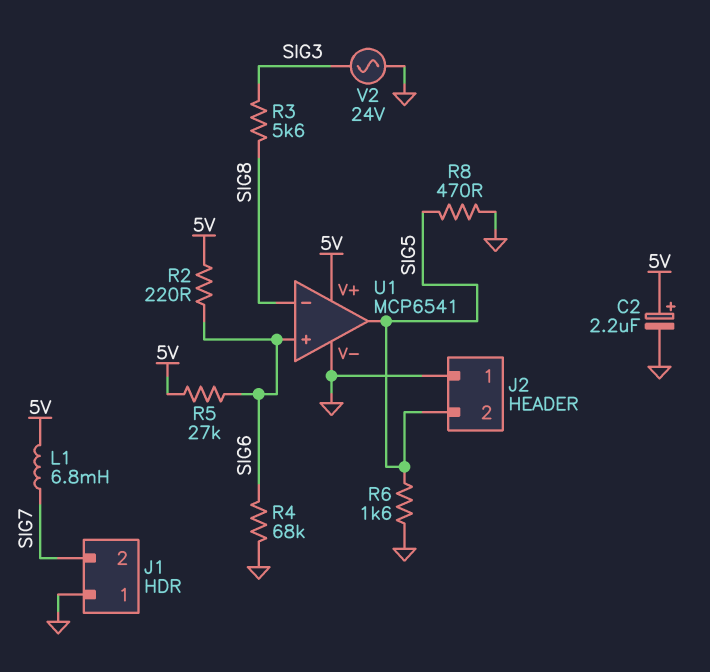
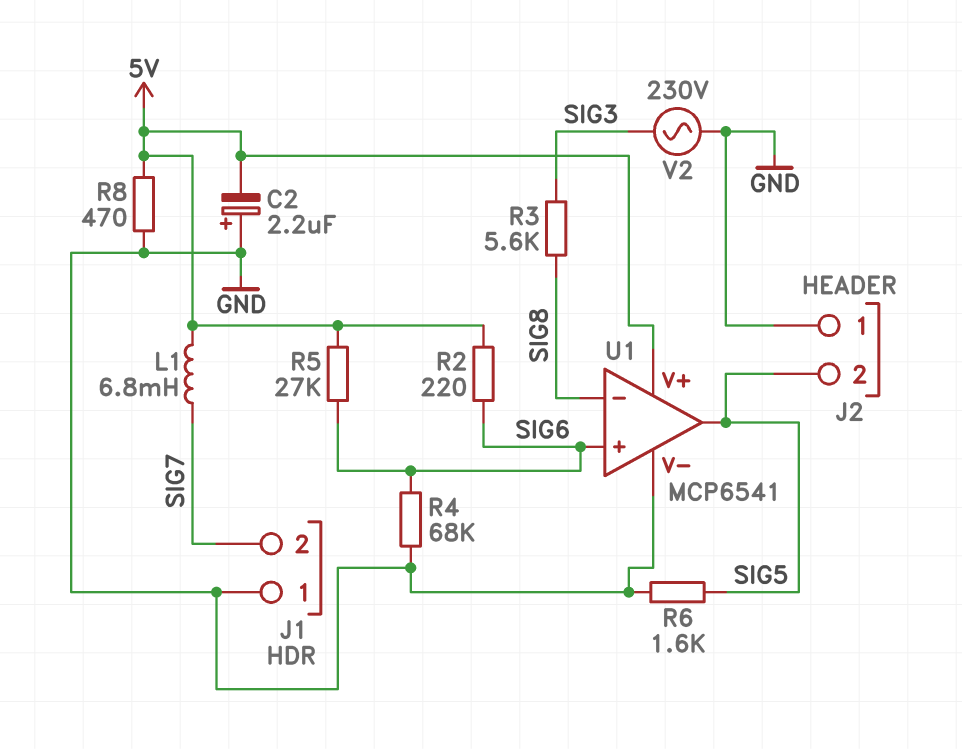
C2: 2.2uF (plus 5V, minus GND) -> 2.2uF (plus GND, minus 5V)
R8: 470 (GND, SIG5) -> 470 (5V, GND)
V2: AC 24V (GND, SIG3) -> AC 230V (GND, SIG3)

